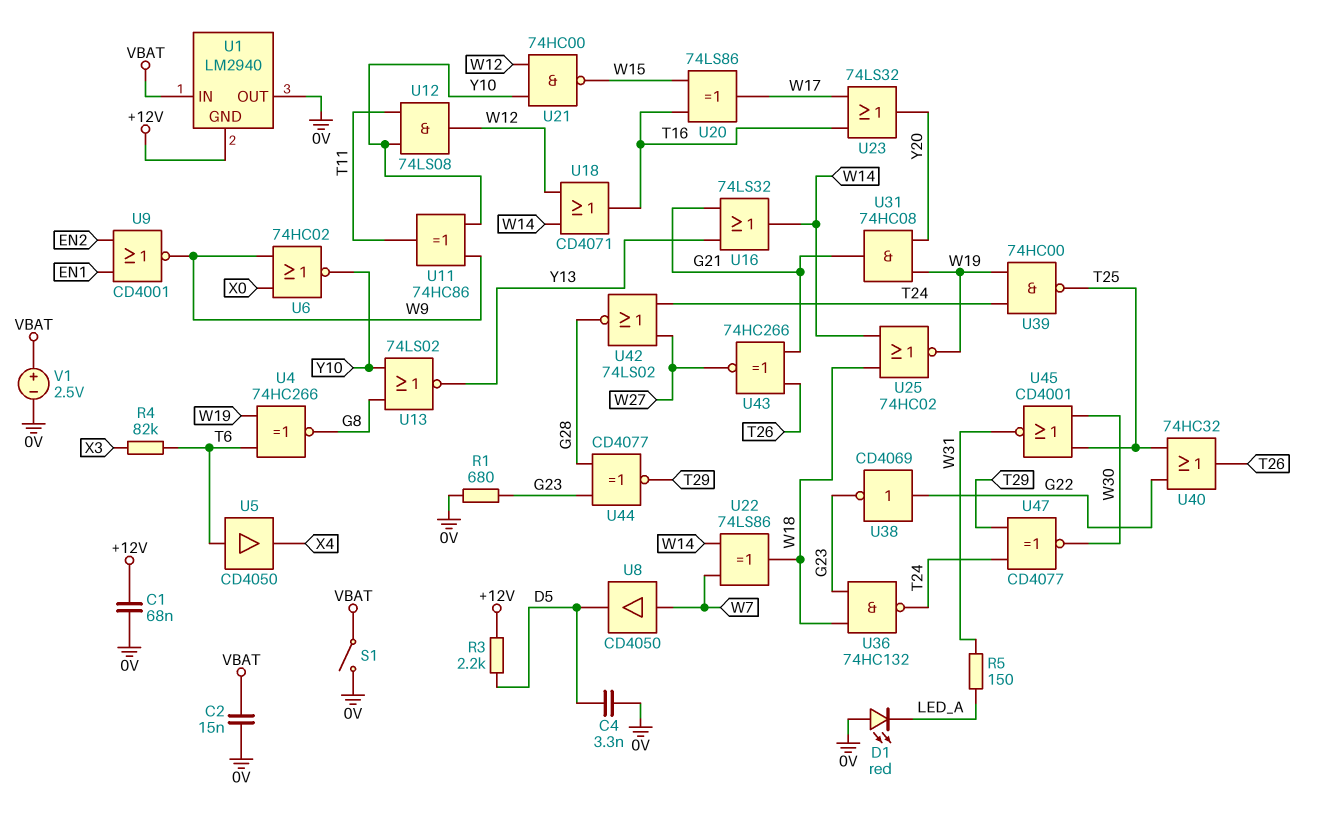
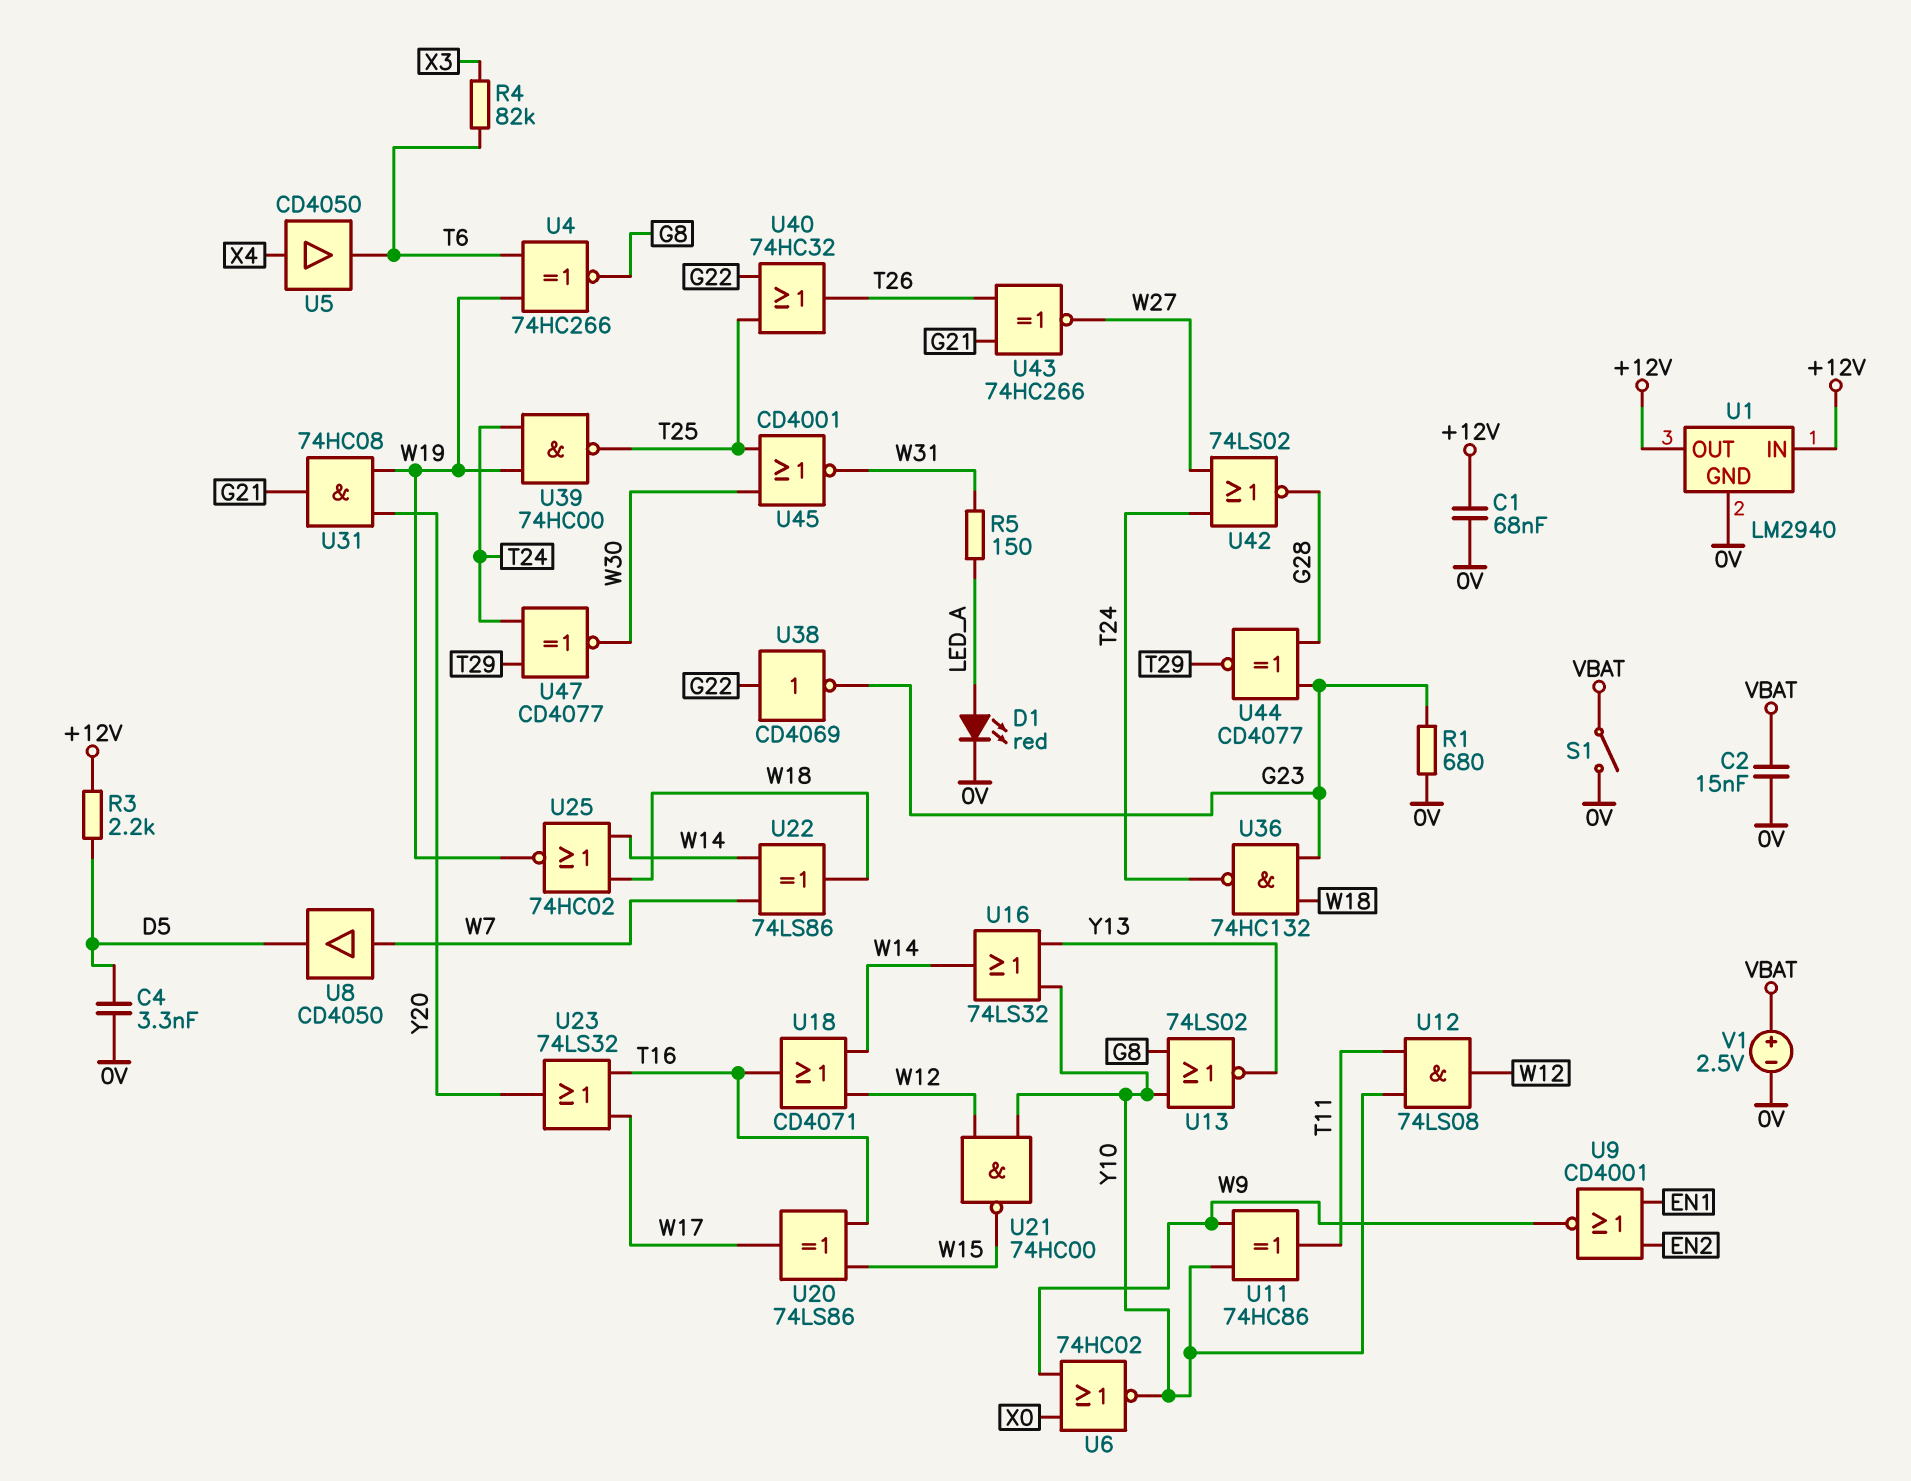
D1: LED red (A 0V, K LED_A) -> LED red (A LED_A, K 0V)
U1 pin GND: +12V -> 0V
U1 pin IN: VBAT -> +12V
U1 pin OUT: 0V -> +12V
U5: buffer CD4050 (in T6, out X4) -> buffer CD4050 (in X4, out T6)
U16: OR 74LS32 (in G21, in Y13, out W14) -> OR 74LS32 (in Y10, in Y13, out W14)

